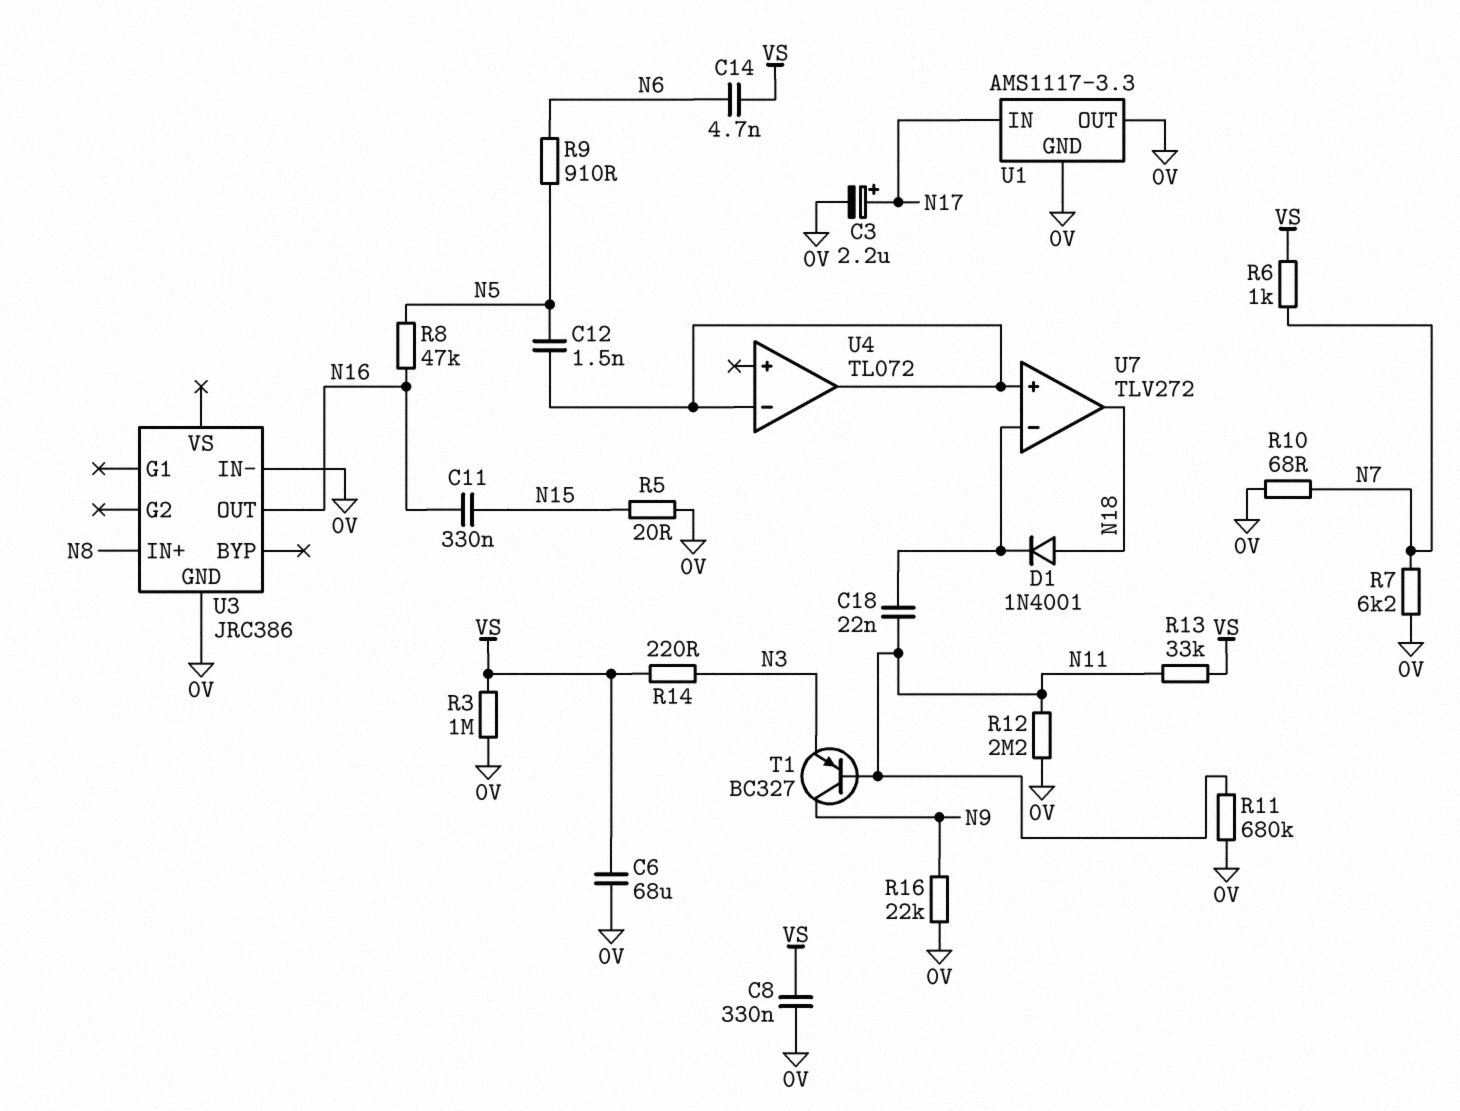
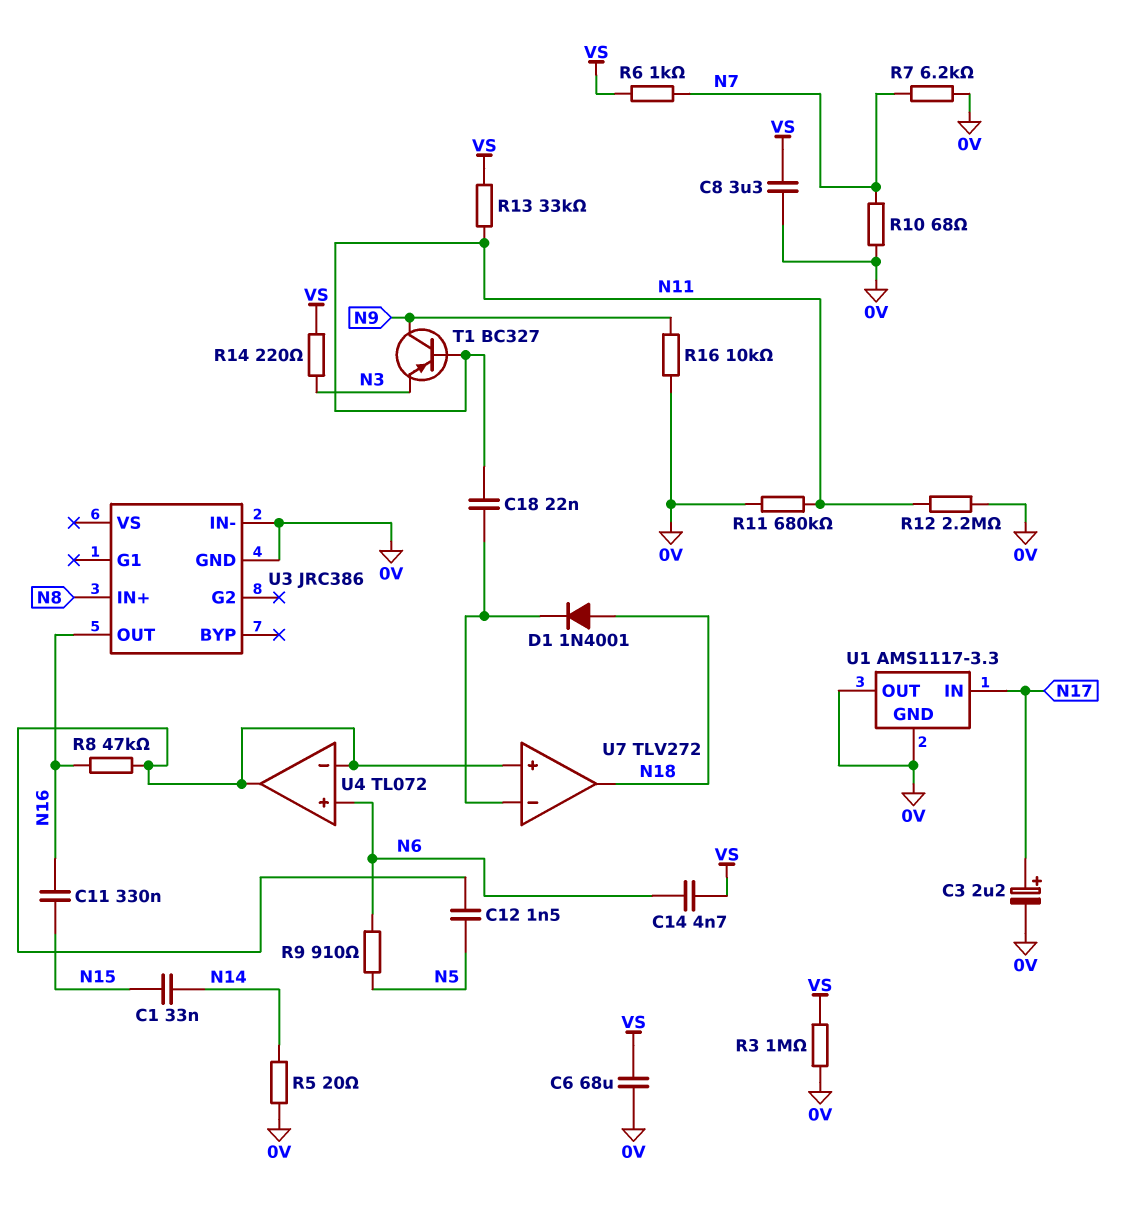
C1: none -> 33nF (N14, N15)
C8: 330nF (0V, VS) -> 3.3uF (0V, VS)
R5: 20 (0V, N15) -> 20 (0V, N14)
R8: 47k (N5, N16) -> 47k (N16, U4/in-)
R16: 22k (0V, N9) -> 10k (0V, N9)
U4 pin in+: none -> N6

